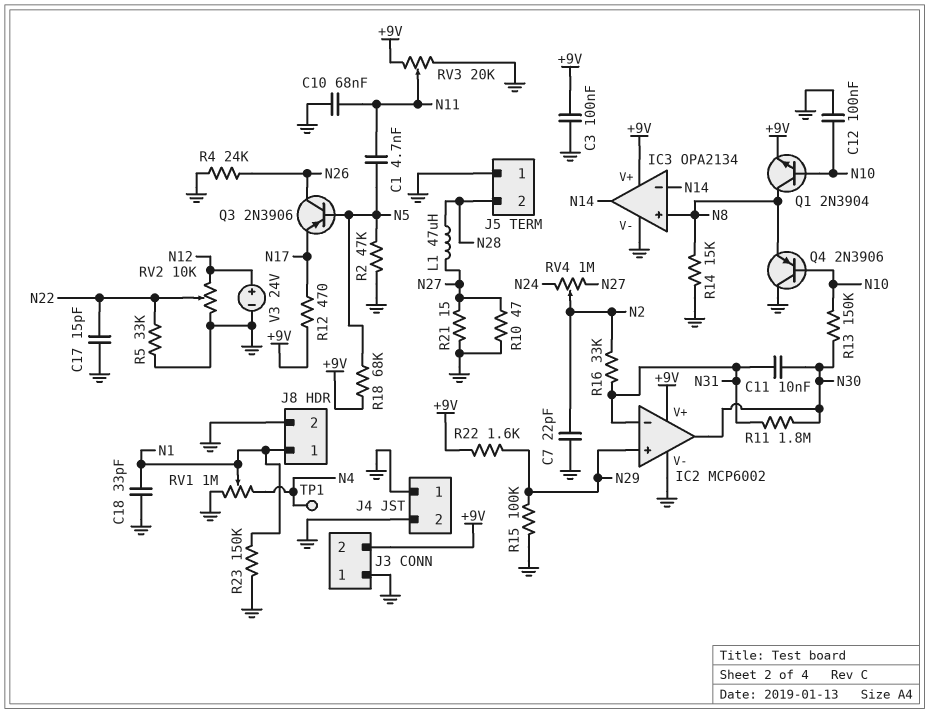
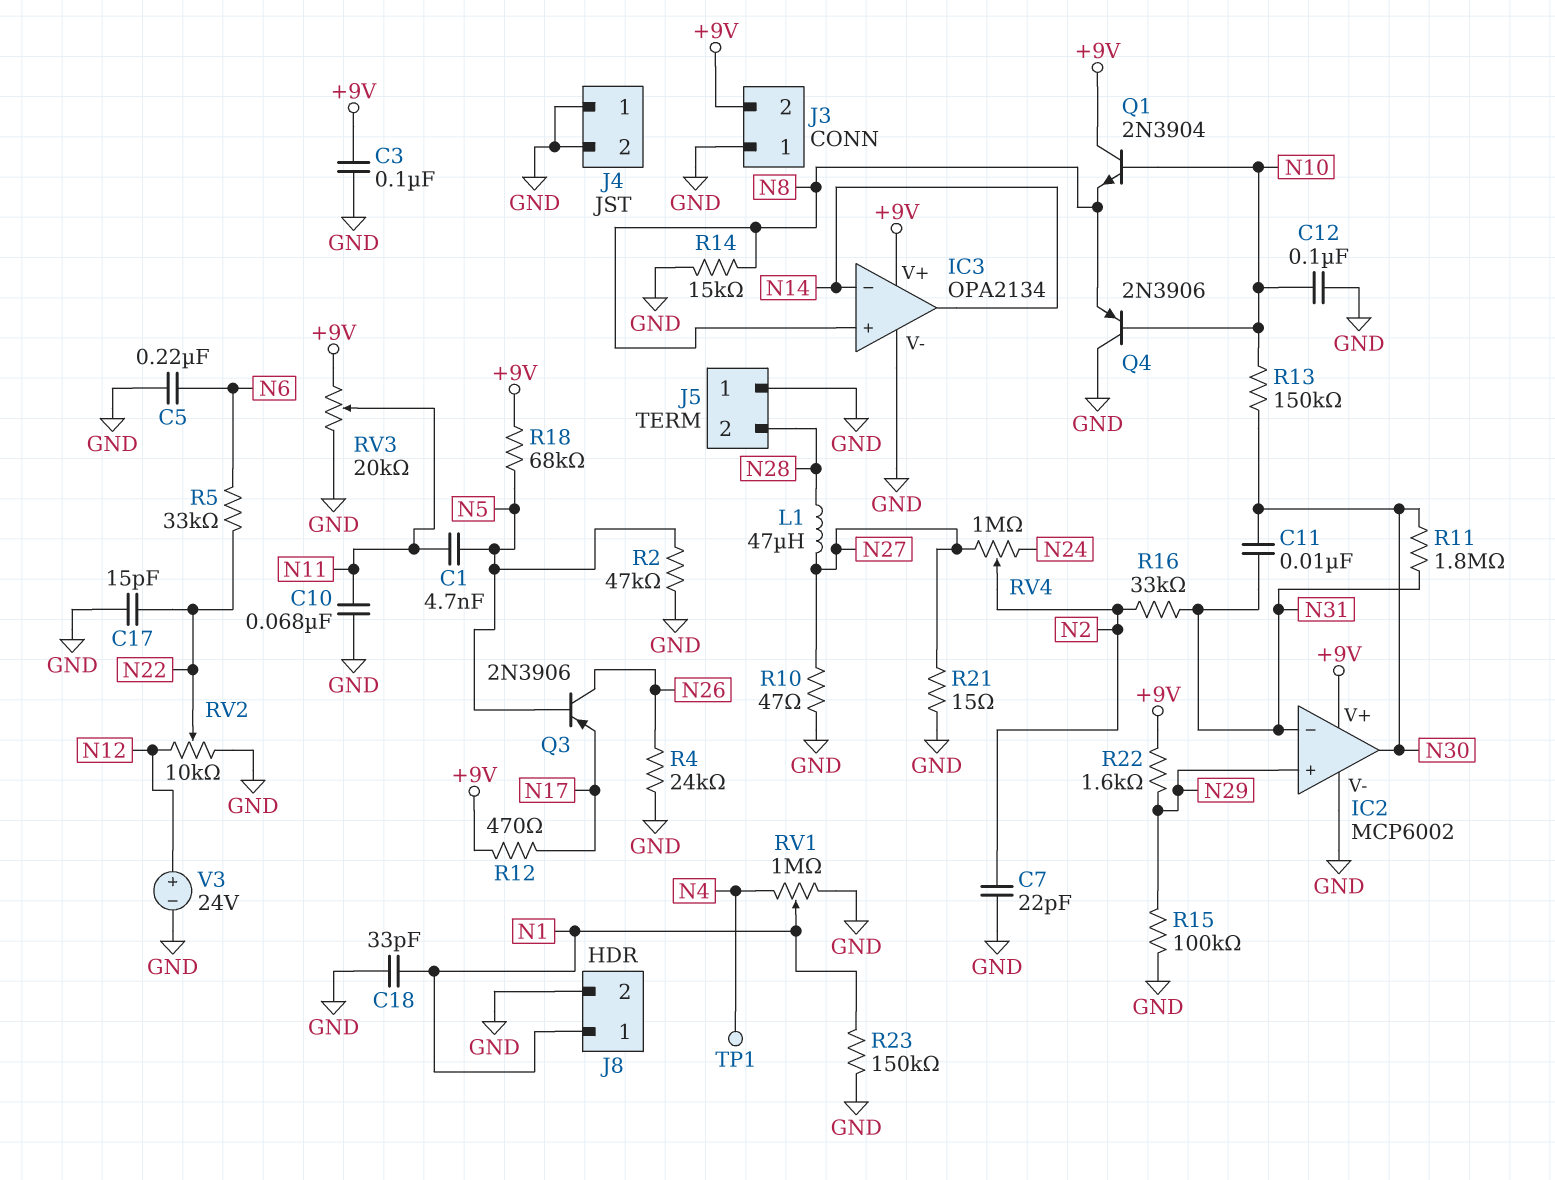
C5: none -> 220nF (GND, N6)
Q1: NPN 2N3904 (B N10, C N8, E +9V) -> NPN 2N3904 (B N10, C +9V, E N8)
R5: 33k (GND, N22) -> 33k (N6, N22)

